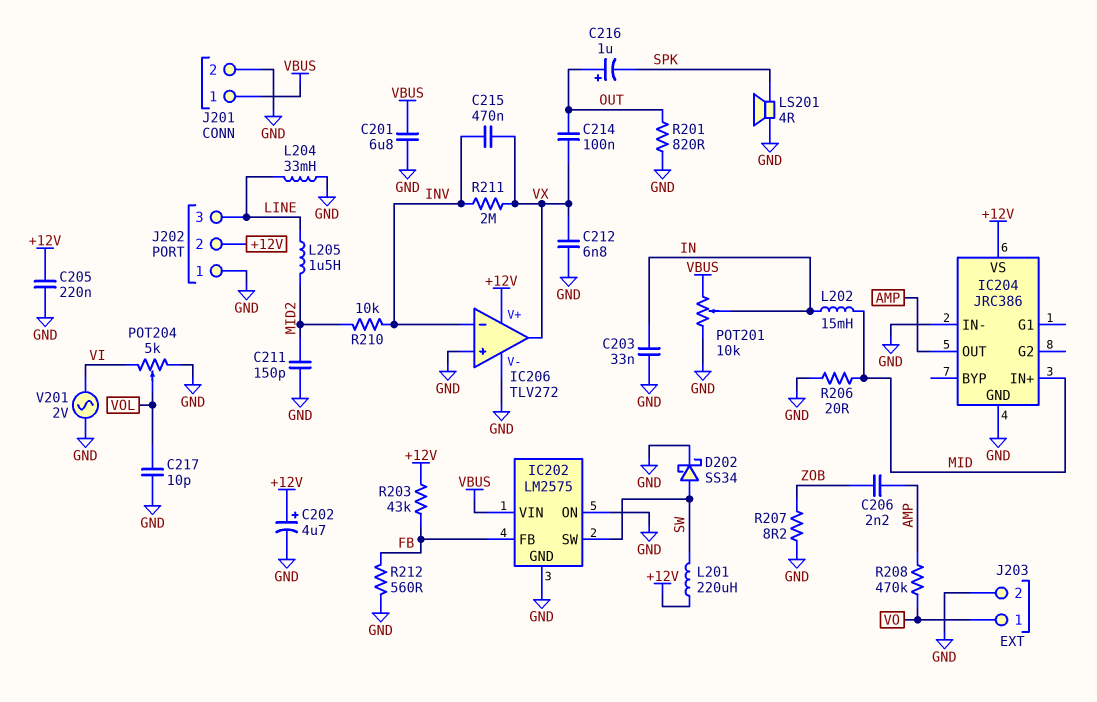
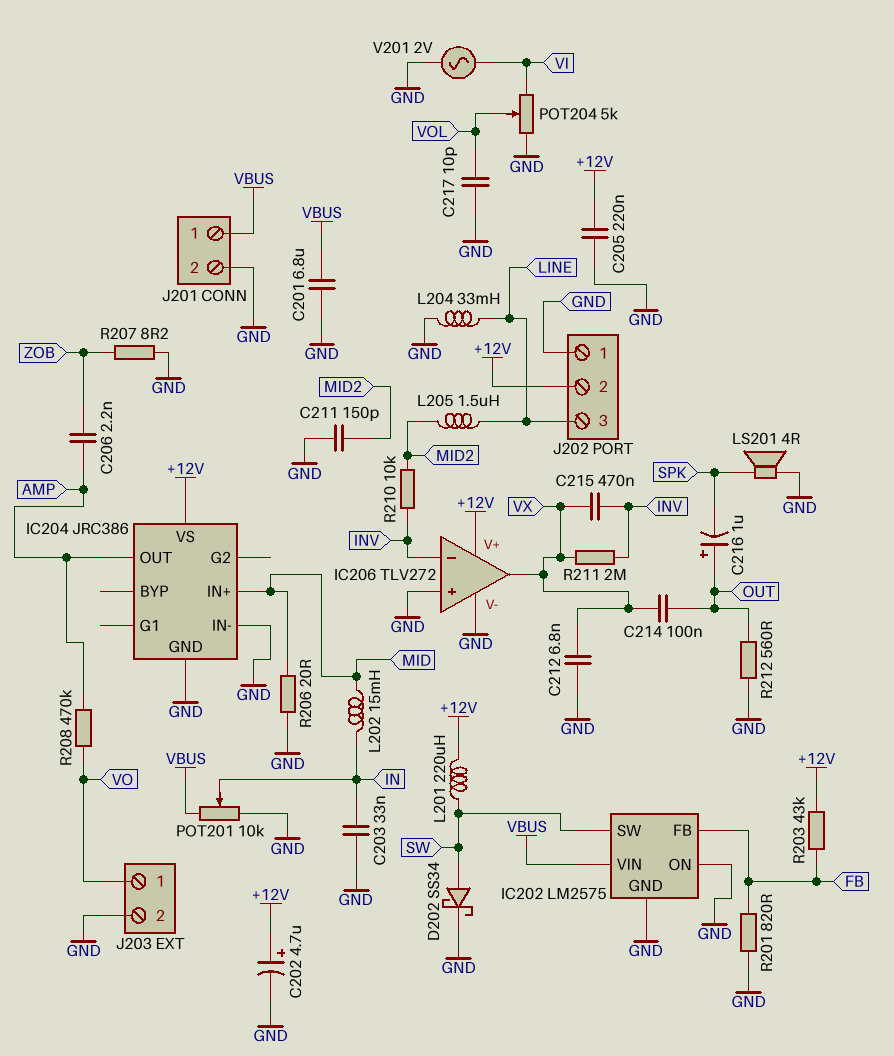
R201: 820 (GND, OUT) -> 820 (FB, GND)
R212: 560 (FB, GND) -> 560 (GND, OUT)

